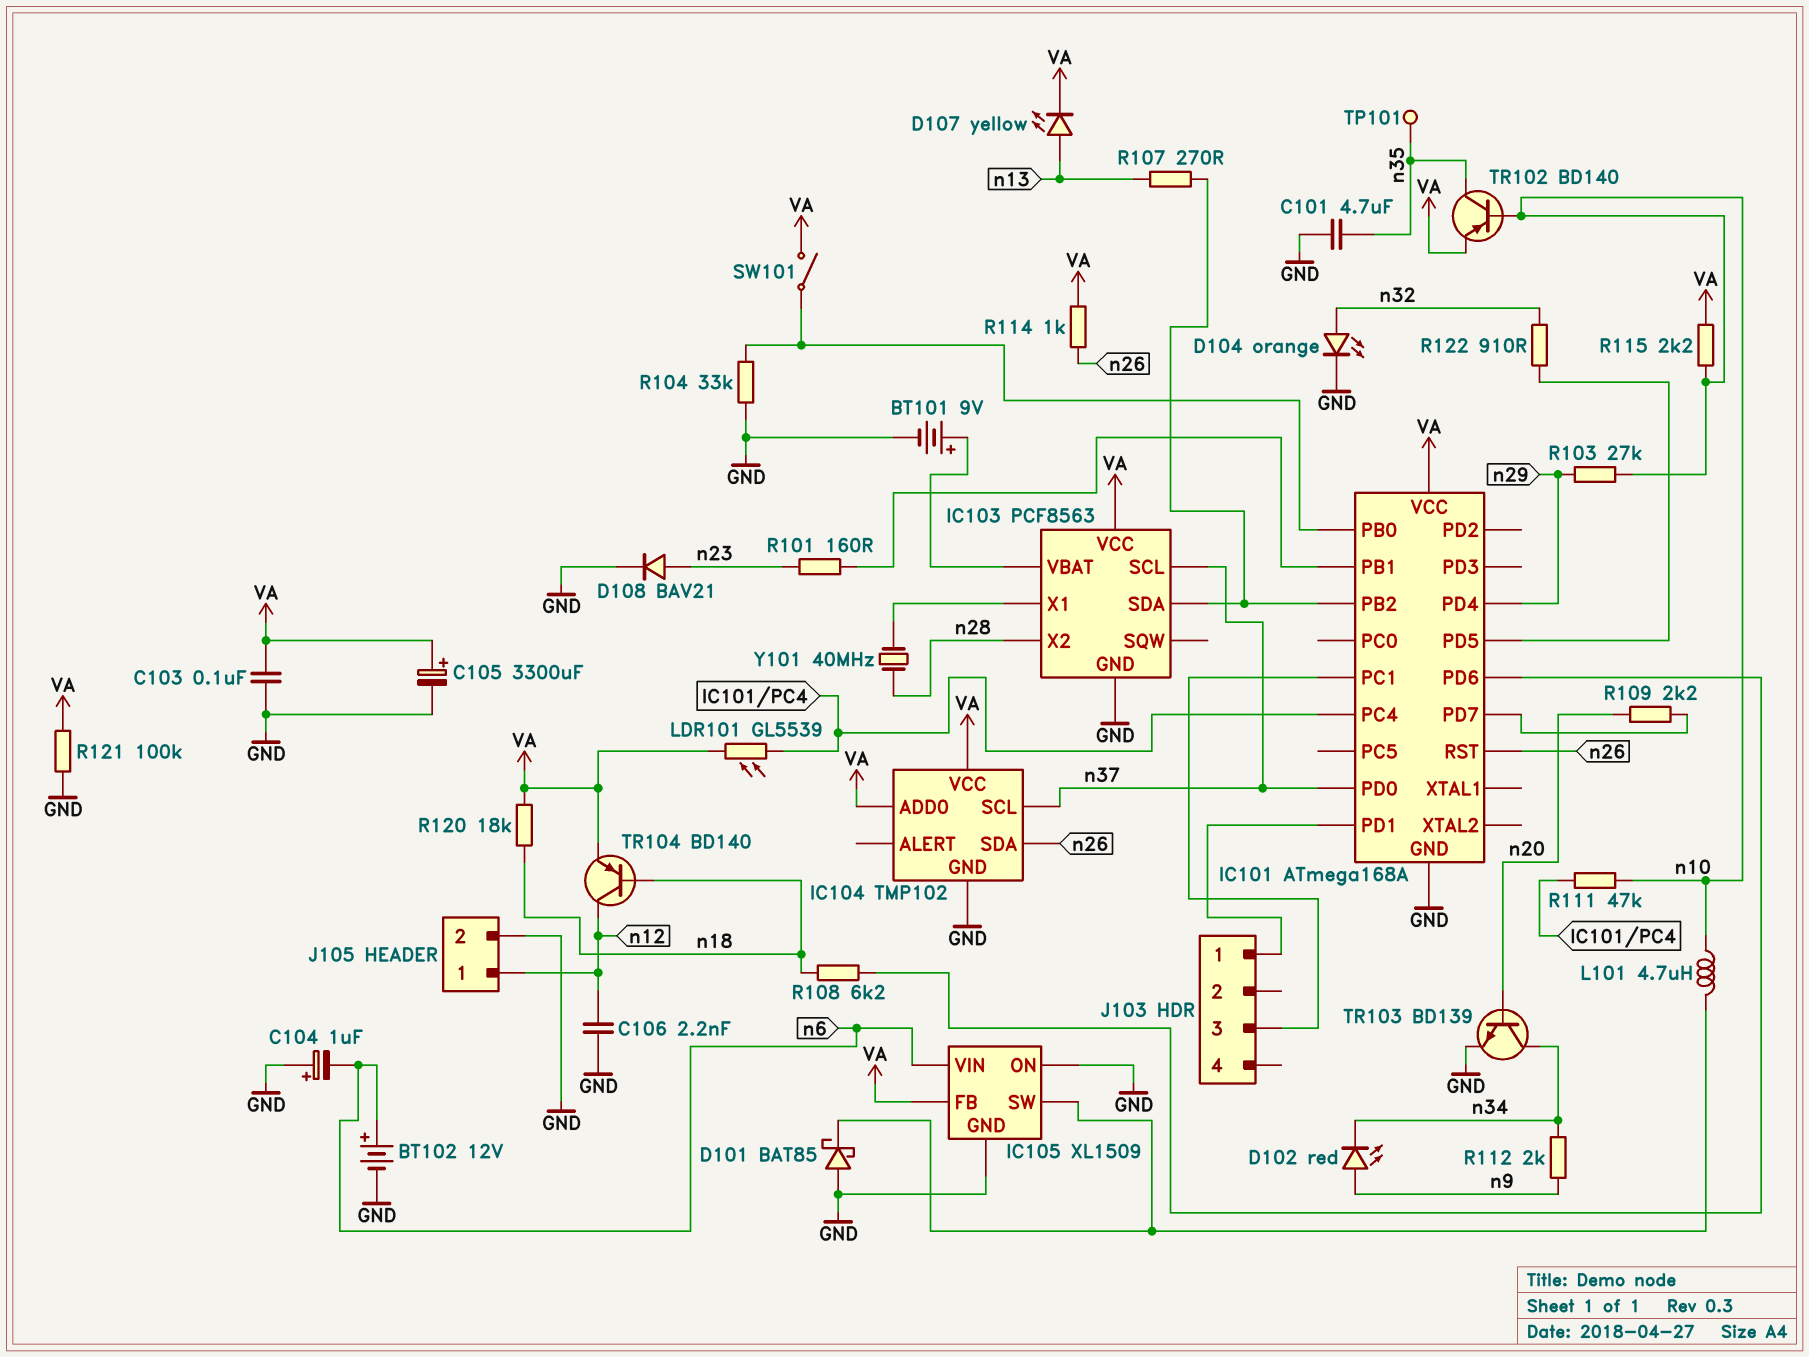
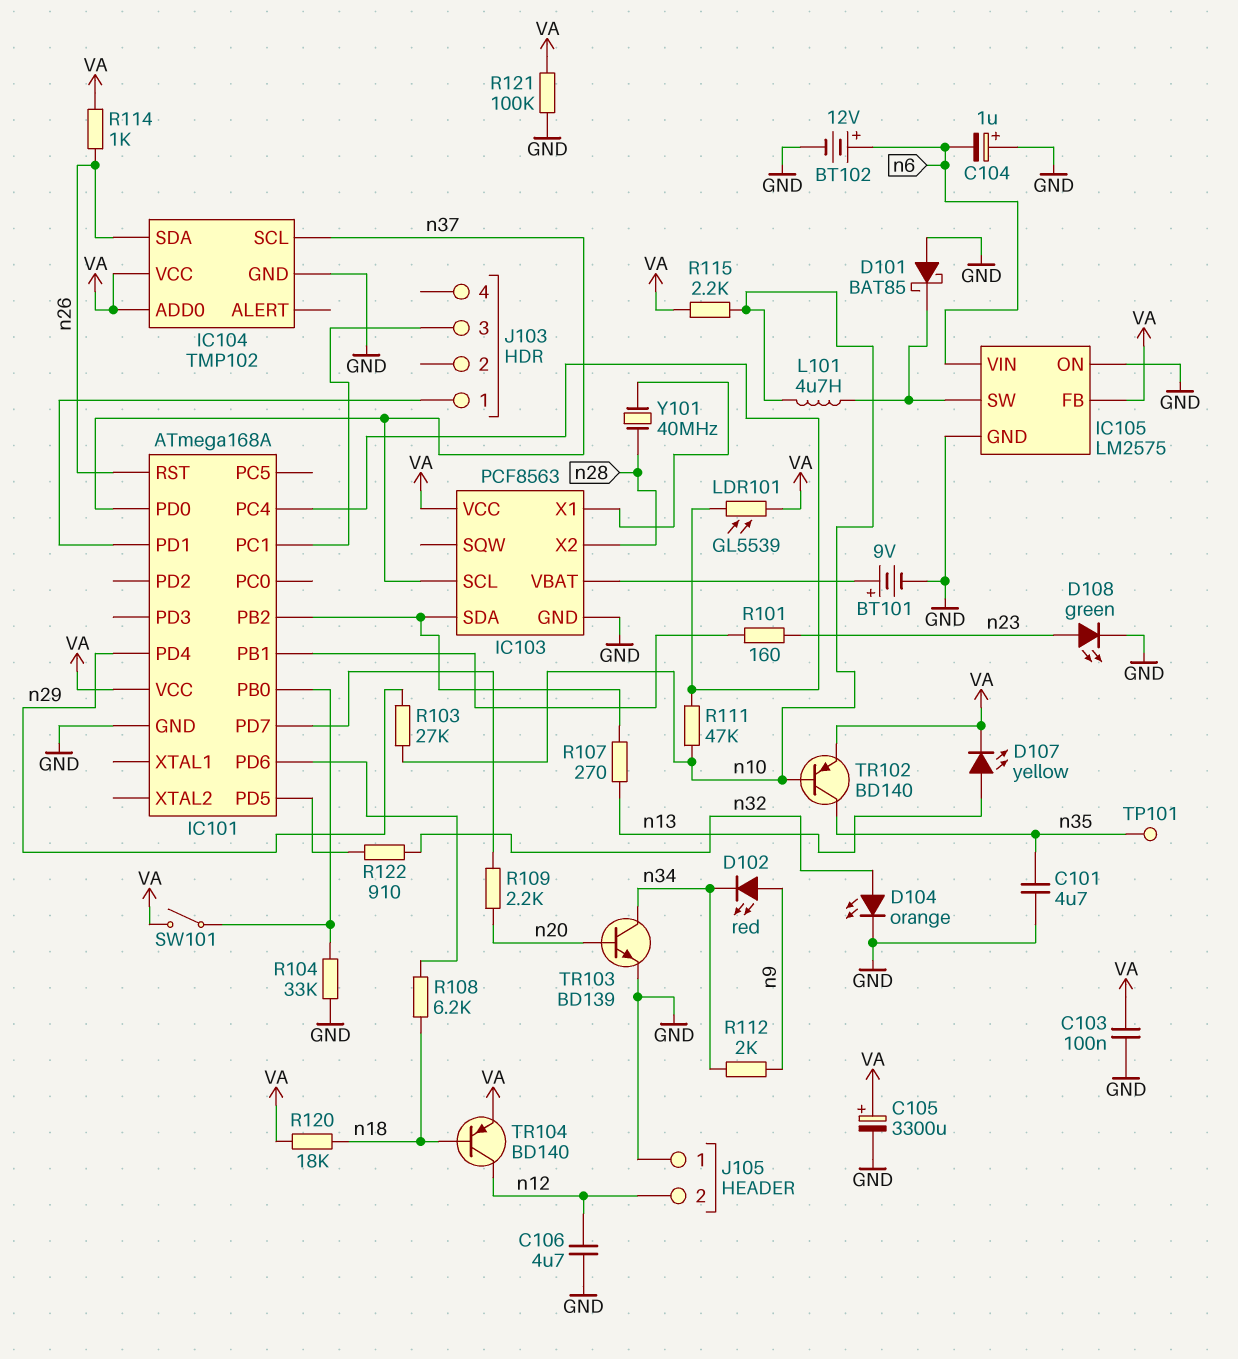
C106: 2.2nF (GND, n12) -> 4.7uF (GND, n12)
D108: diode BAV21 (A n23, K GND) -> LED green (A n23, K GND)
IC105: XL1509 -> LM2575
J105 pin 1: n12 -> GND
J105 pin 2: GND -> n12

